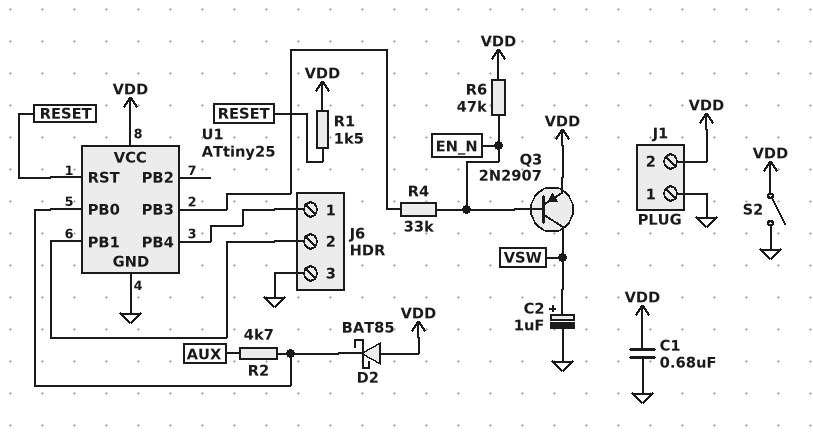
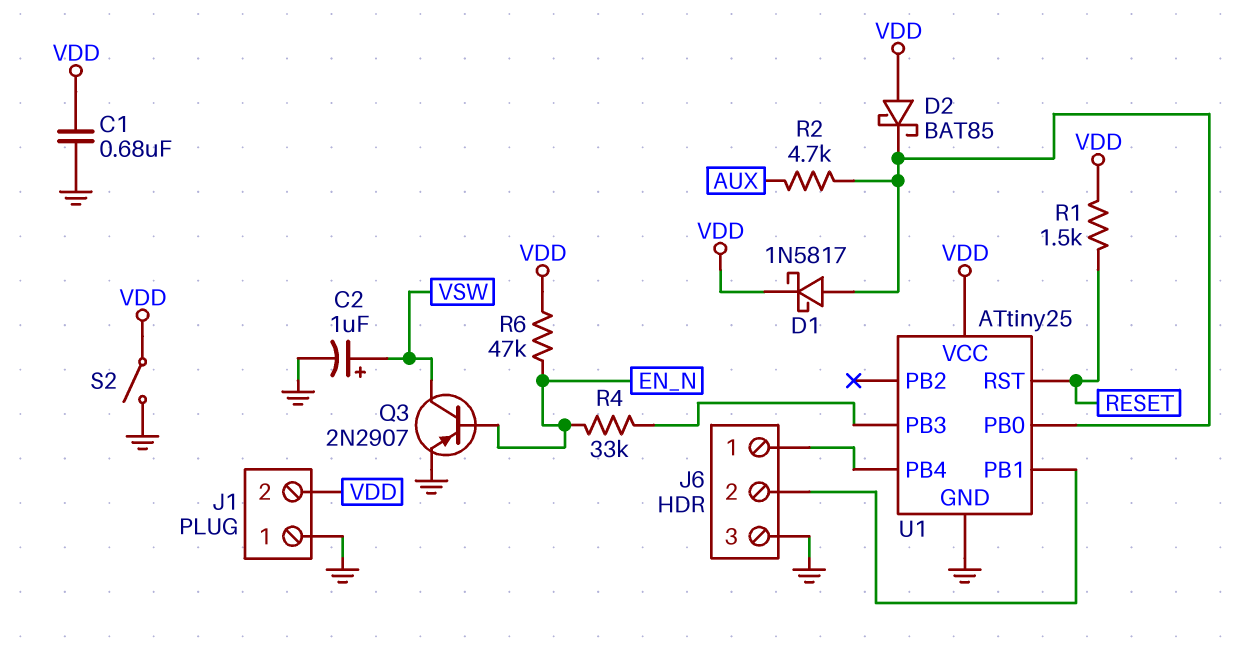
D1: none -> schottky 1N5817 (A U1/PB0, K VDD)
Q3: PNP 2N2907 (B EN_N, C VSW, E VDD) -> PNP 2N2907 (B EN_N, C VSW, E GND)

